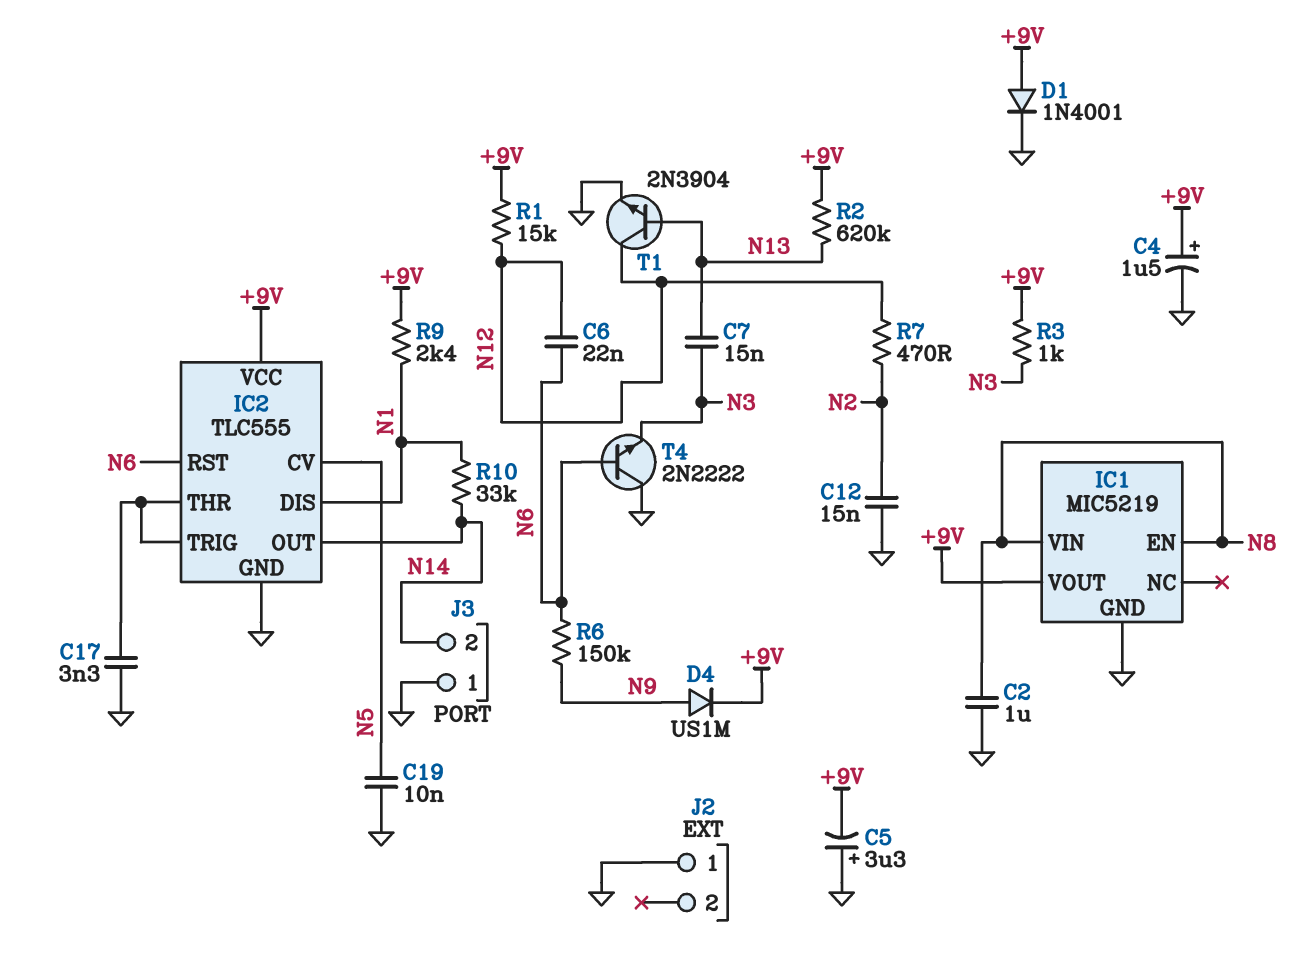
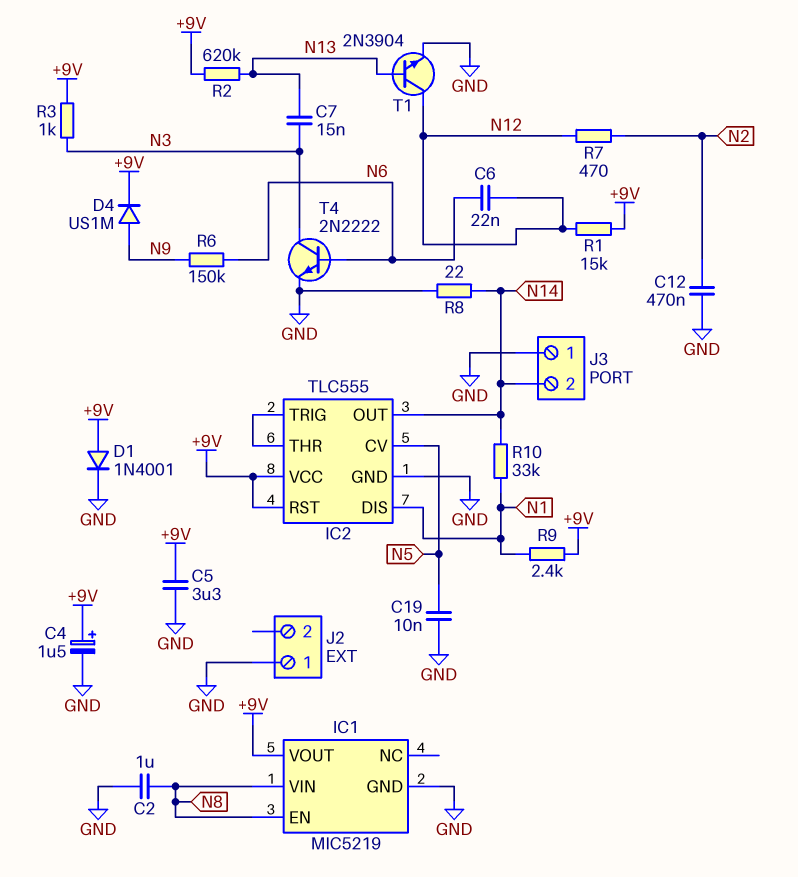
C5: 3.3uF (plus GND, minus +9V) -> 3.3uF (+9V, GND)
C12: 15nF (GND, N2) -> 470nF (GND, N2)
C17: 3.3nF (GND, IC2/THR) -> none
IC2 pin RST: N6 -> +9V
R8: none -> 22 (GND, N14)
T4: NPN 2N2222 (B N6, C GND, E N3) -> NPN 2N2222 (B N6, C N3, E GND)

